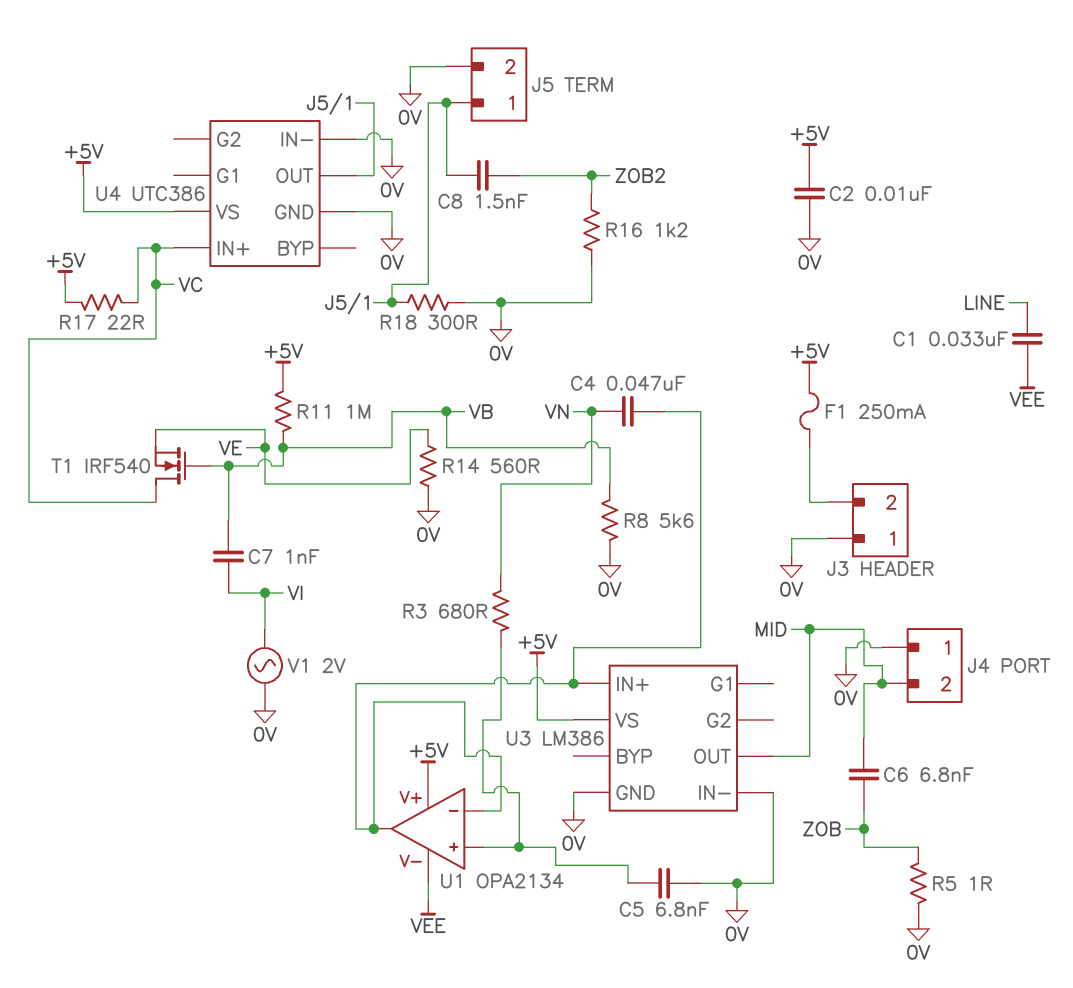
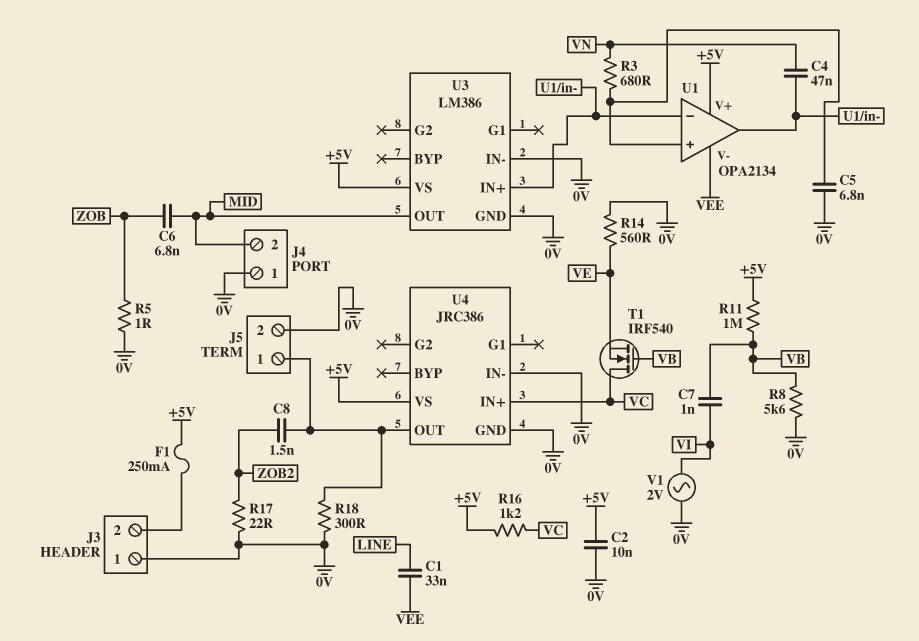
R16: 1.2k (0V, ZOB2) -> 1.2k (+5V, VC)
R17: 22 (+5V, VC) -> 22 (0V, ZOB2)
U4: UTC386 -> JRC386

